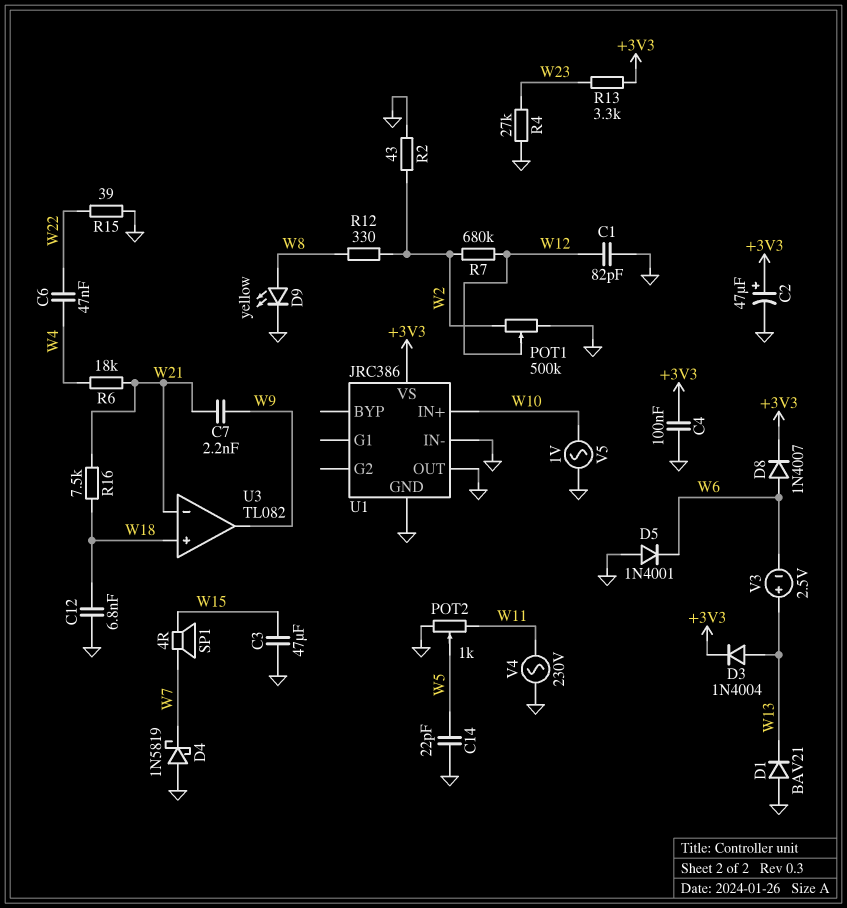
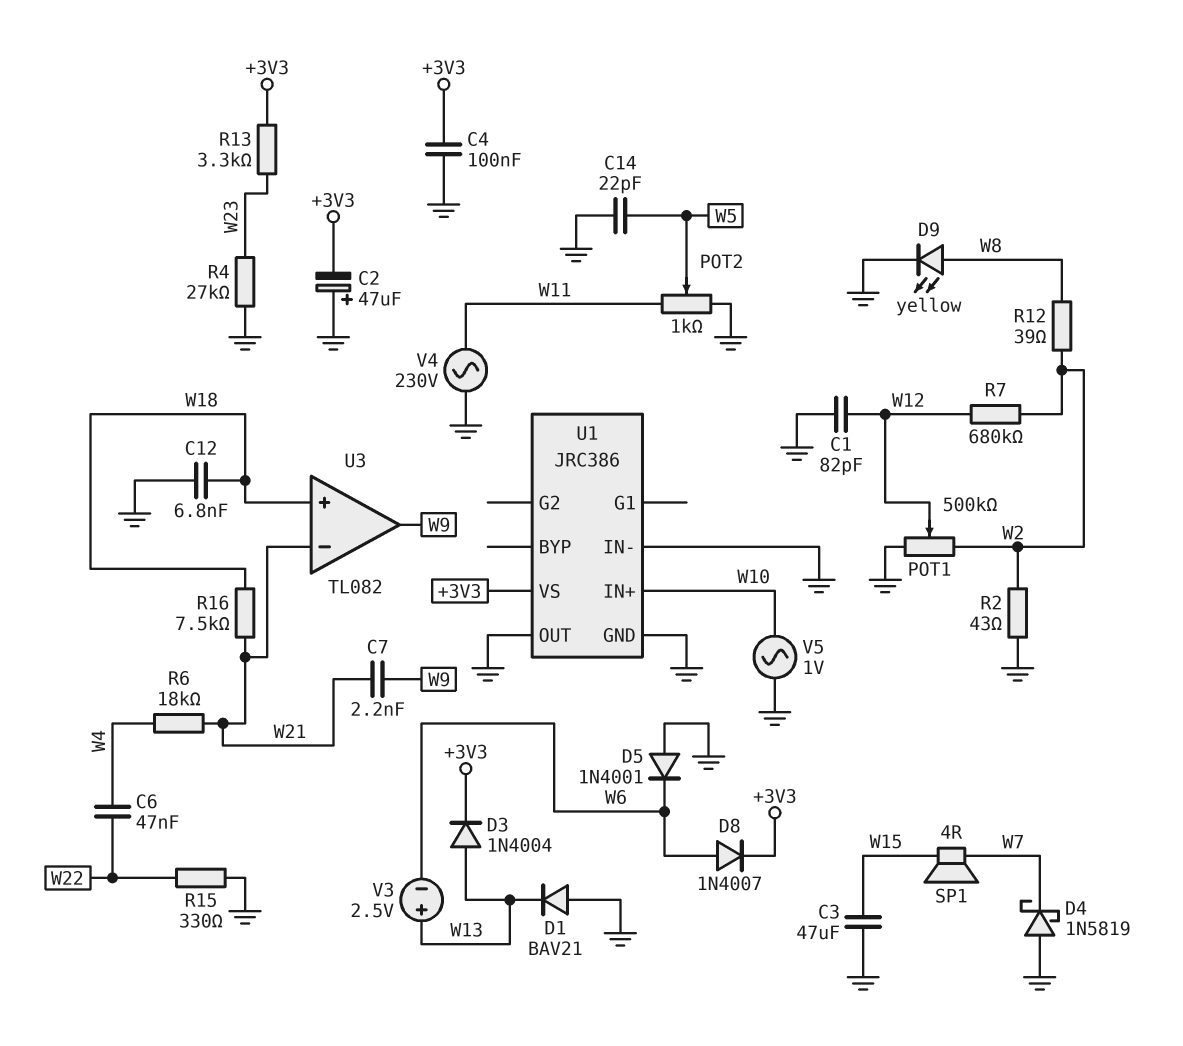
C2: 47uF (plus +3V3, minus GND) -> 47uF (plus GND, minus +3V3)
R12: 330 (W2, W8) -> 39 (W2, W8)
R15: 39 (GND, W22) -> 330 (GND, W22)

